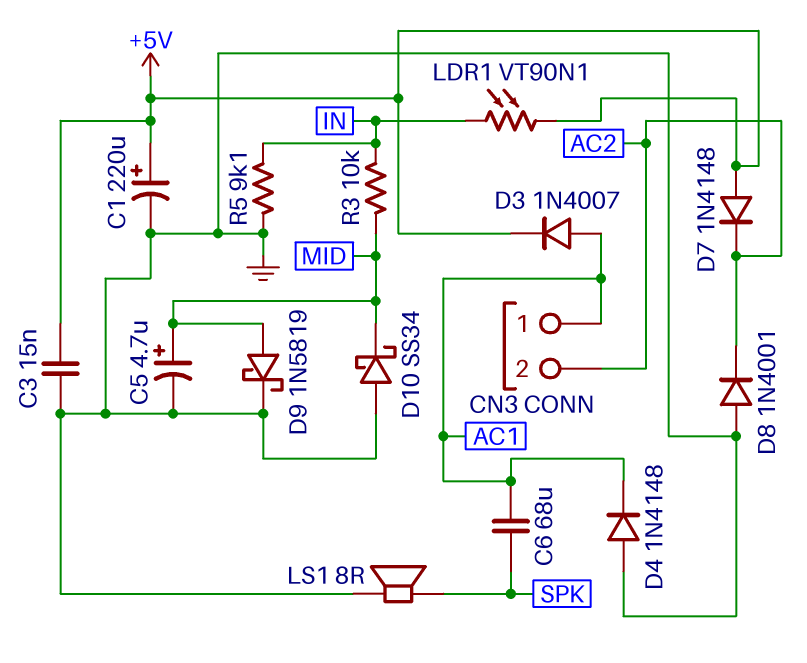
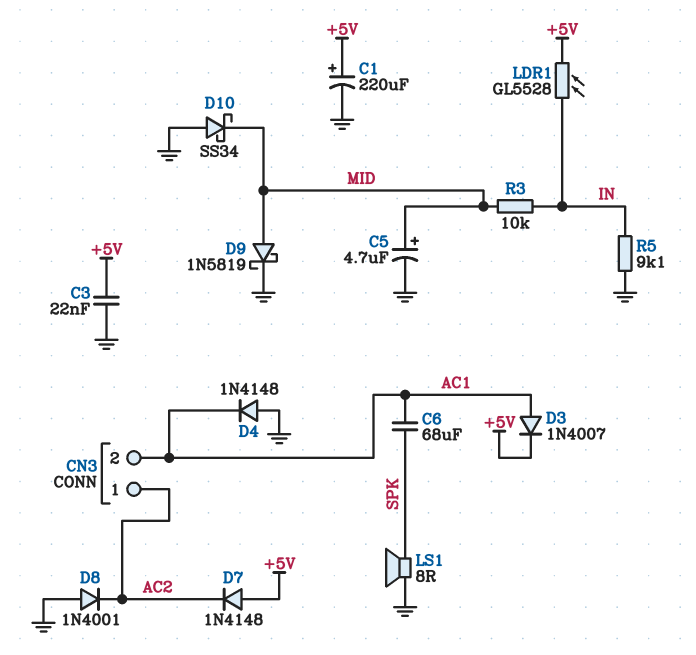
C3: 15nF (+5V, GND) -> 22nF (+5V, GND)
CN3 pin 1: AC1 -> AC2
CN3 pin 2: AC2 -> AC1
LDR1: VT90N1 (+5V, IN) -> GL5528 (+5V, IN)

